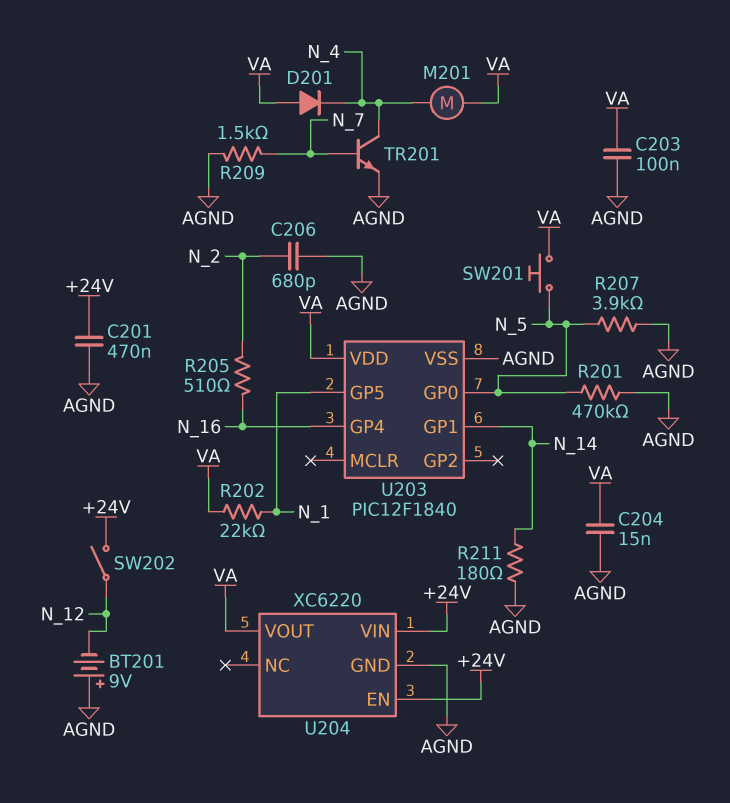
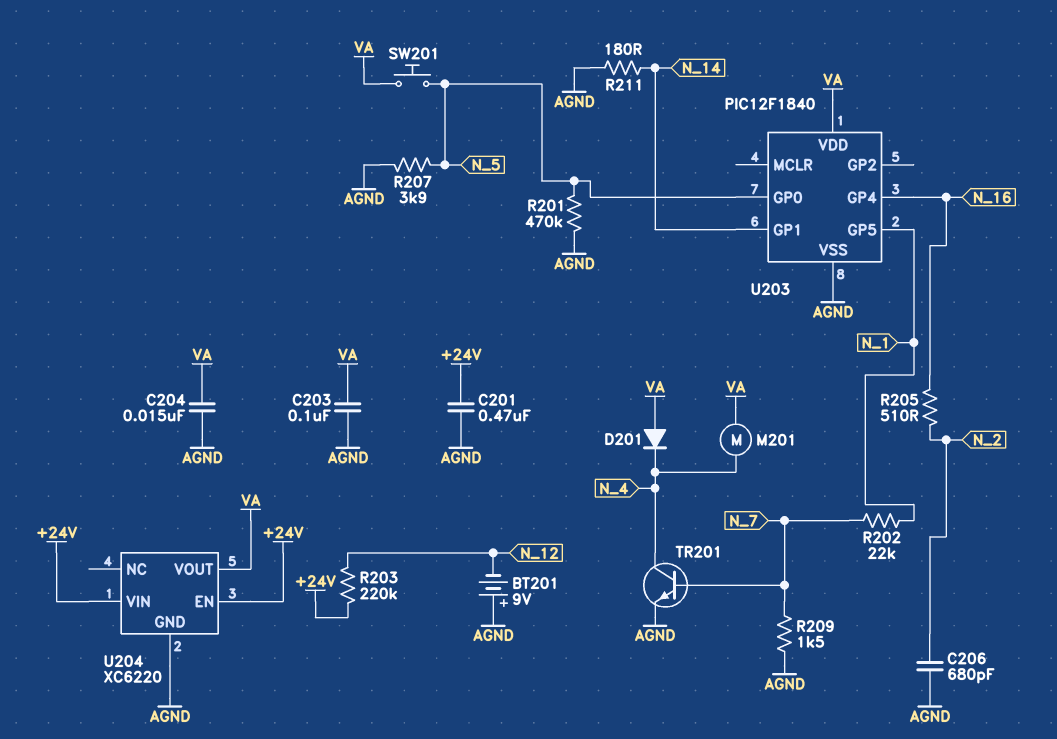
R202: 22k (N_1, VA) -> 22k (N_1, N_7)
R203: none -> 220k (+24V, N_12)
SW202: switch (+24V, N_12) -> none

